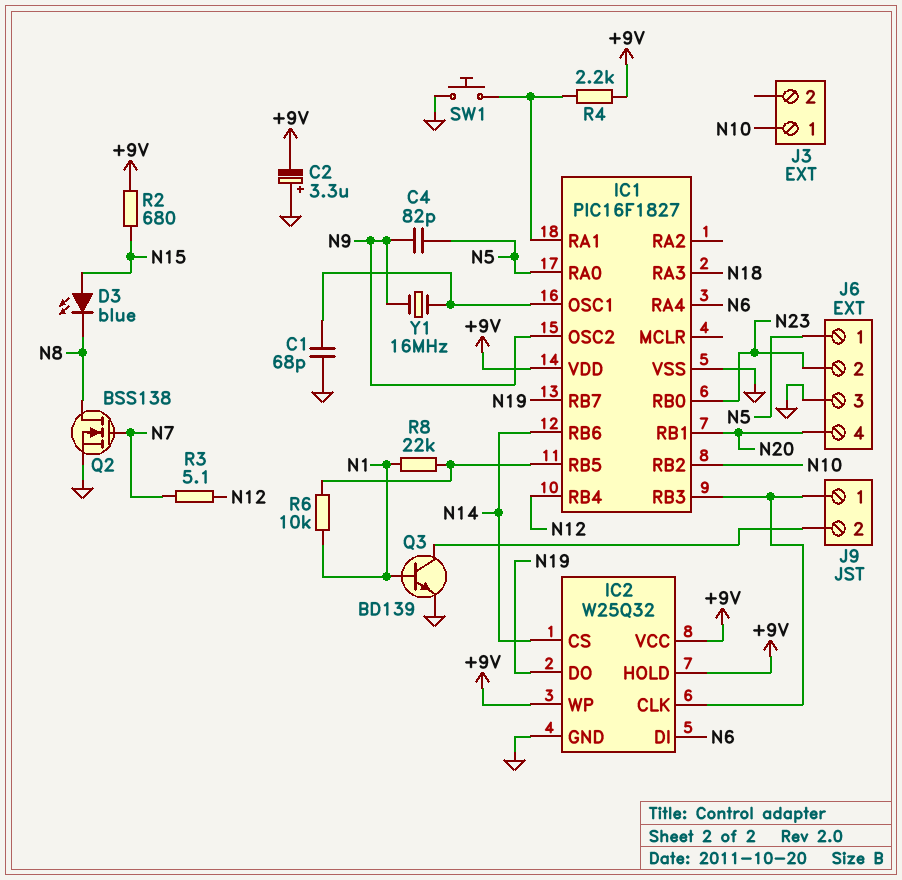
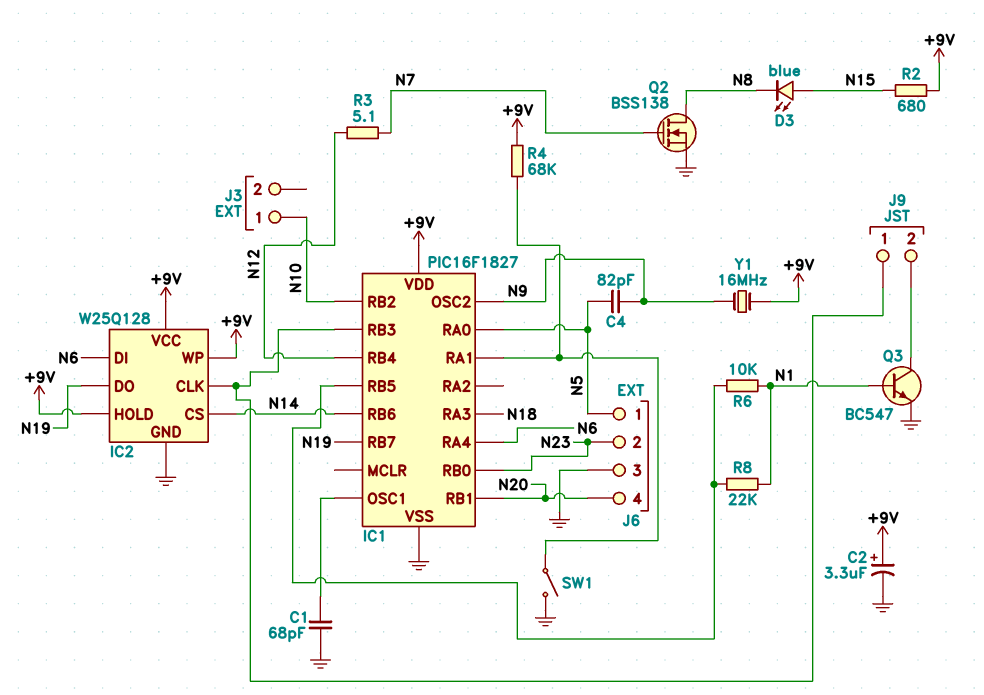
C2: 3.3uF (plus GND, minus +9V) -> 3.3uF (plus +9V, minus GND)
IC2: W25Q32 -> W25Q128
Q3: NPN BD139 (B N1, C J9/2, E GND) -> NPN BC547 (B N1, C J9/2, E GND)
R4: 2.2k (+9V, IC1/RA1) -> 68k (+9V, IC1/RA1)
SW1: button (GND, IC1/RA1) -> switch (GND, IC1/RA1)
Y1: 16MHz (IC1/OSC1, N9) -> 16MHz (+9V, N9)

